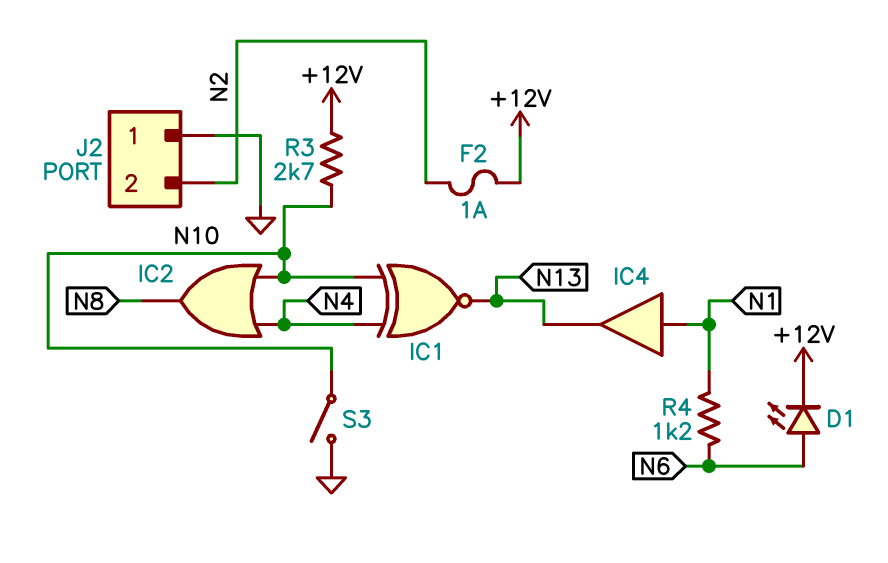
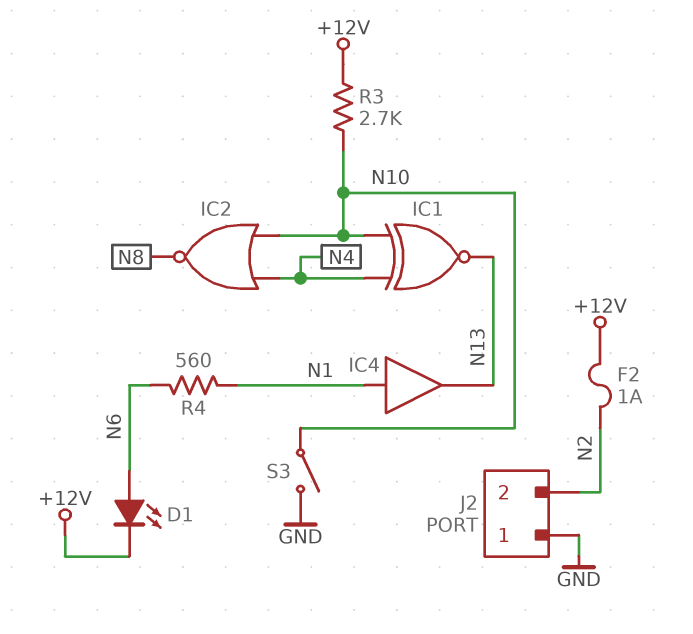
IC2: OR (in N4, in N10, out N8) -> NOR (in N4, in N10, out N8)
R4: 1.2k (N1, N6) -> 560 (N1, N6)

